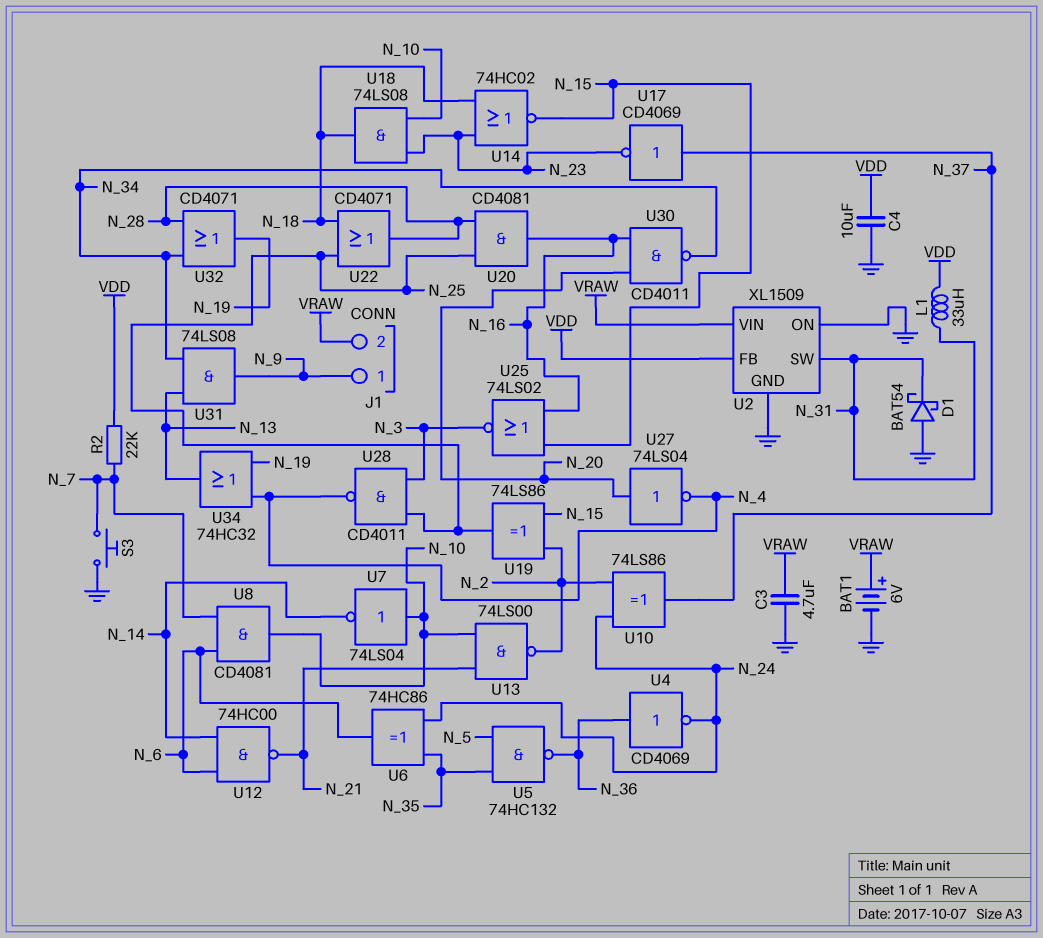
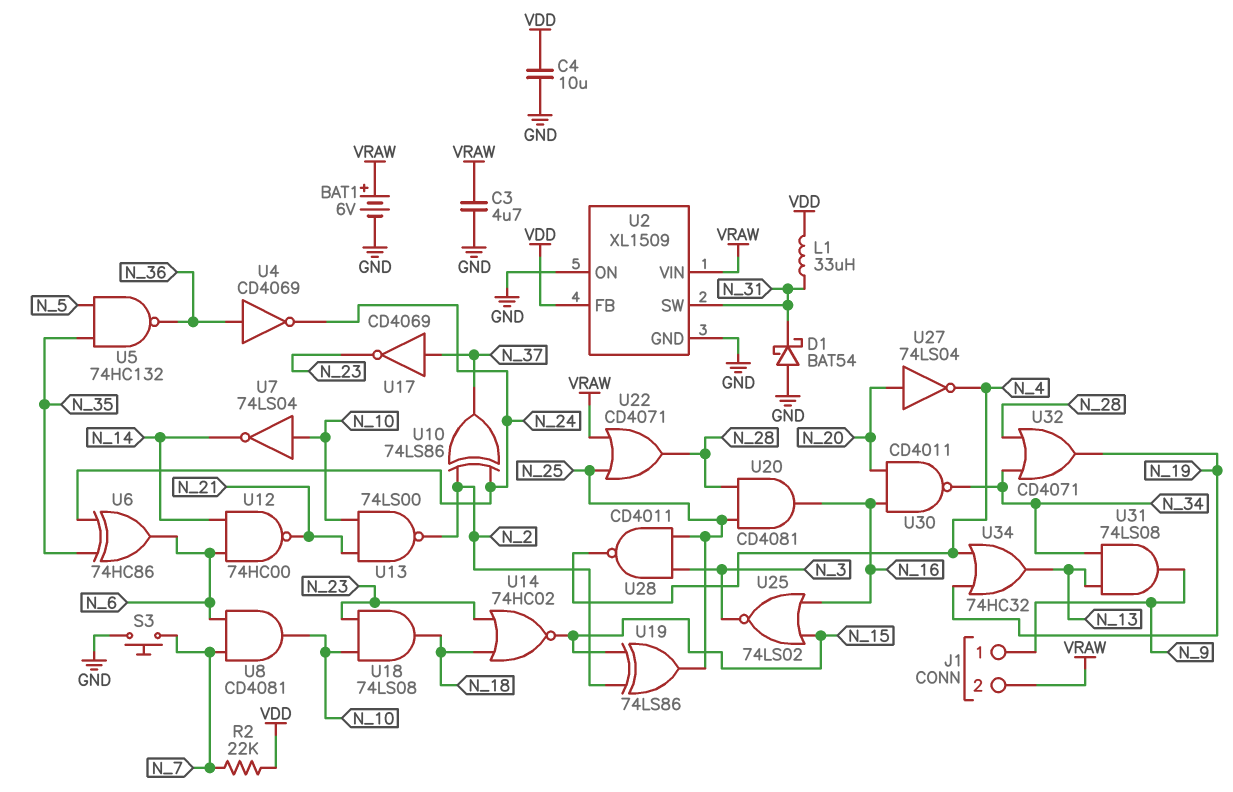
U22: OR CD4071 (in N_18, in N_25, out N_28) -> OR CD4071 (in N_25, in VRAW, out N_28)

